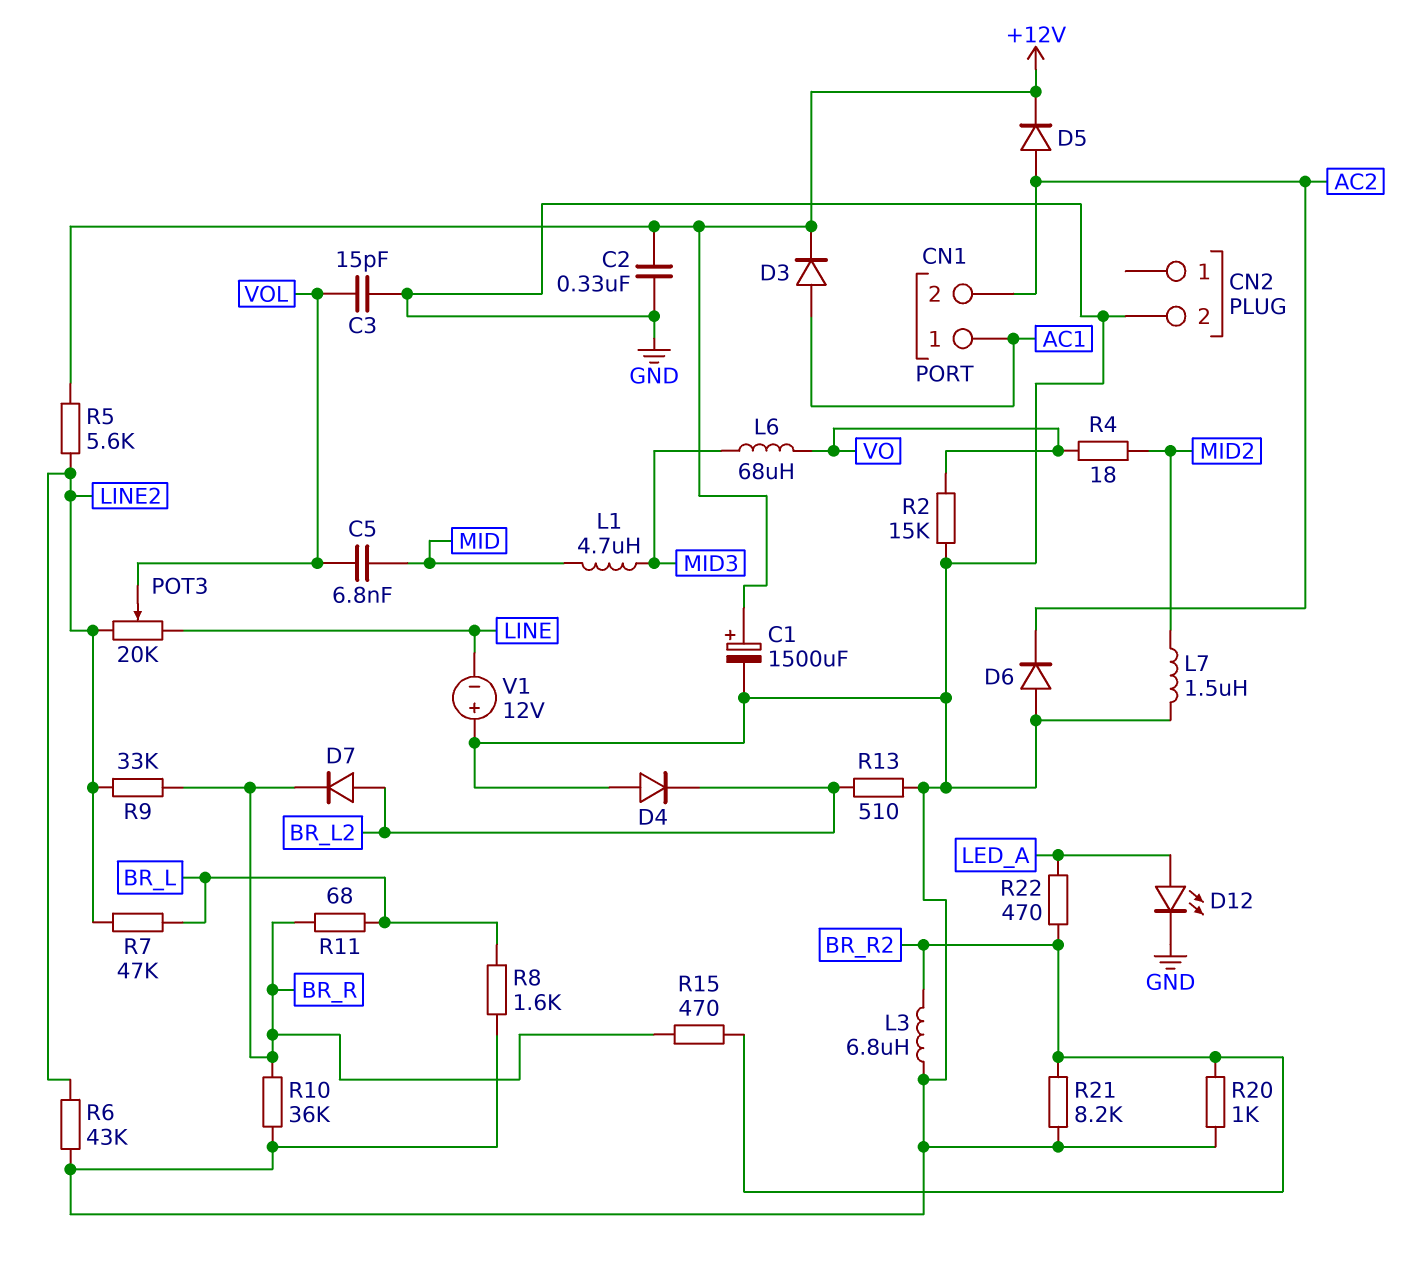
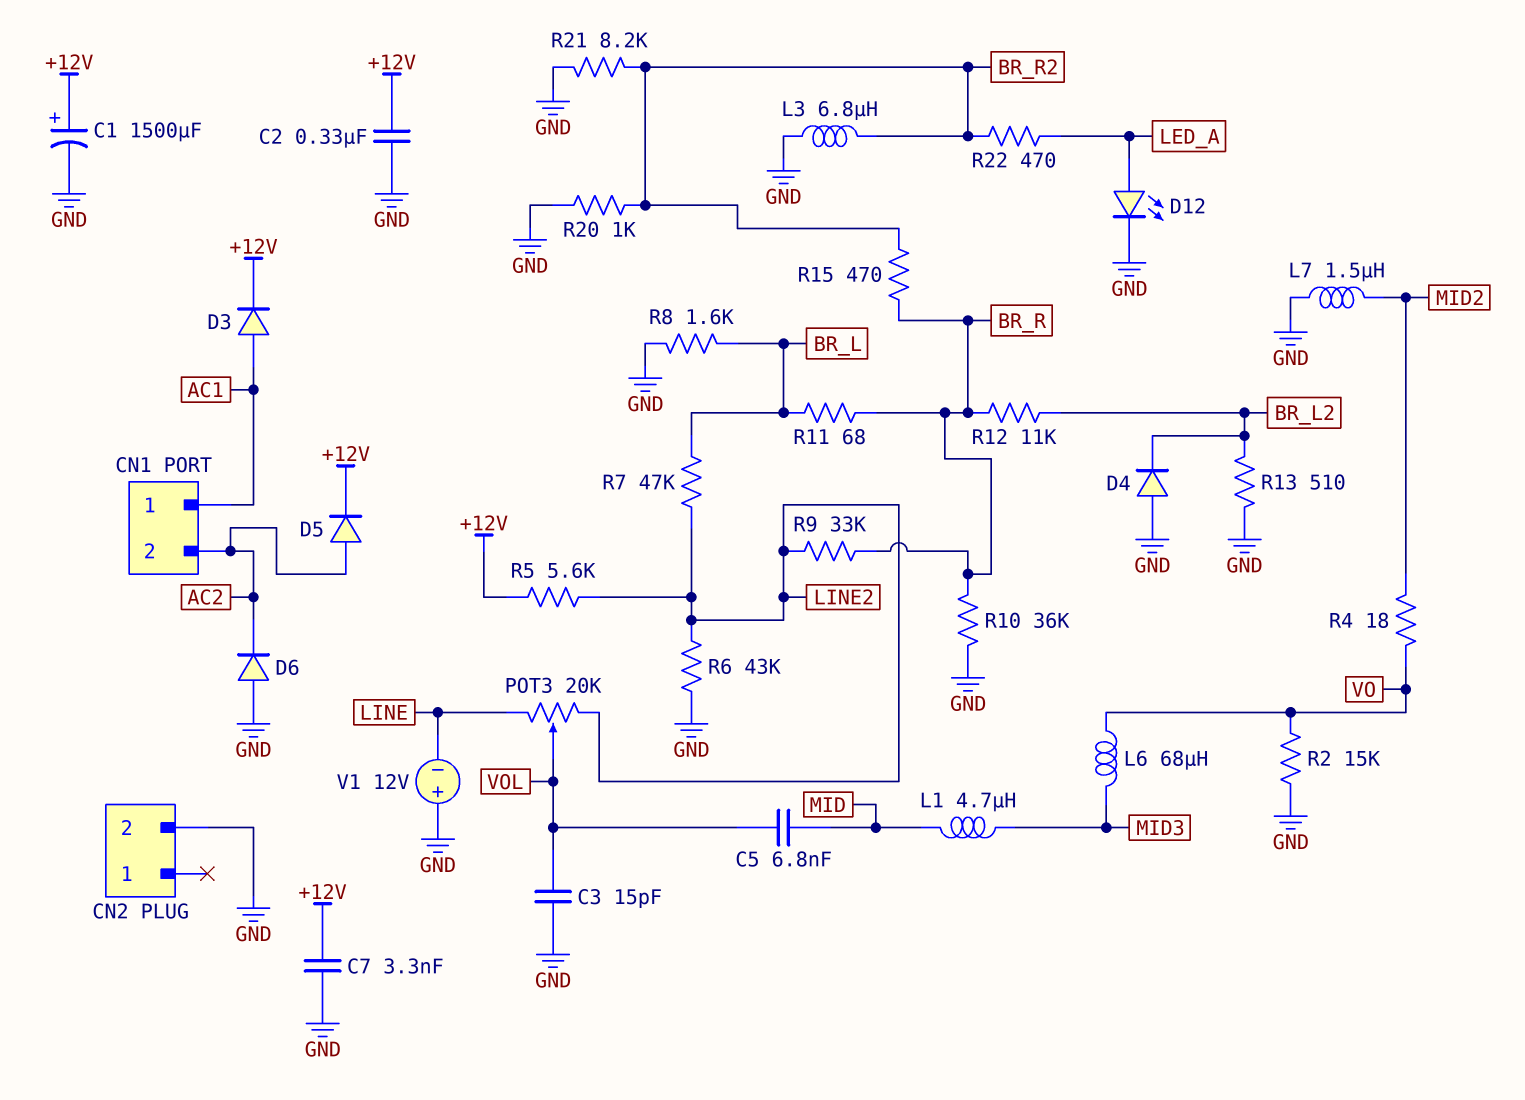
C7: none -> 3.3nF (+12V, GND)
D7: diode (A BR_L2, K BR_R) -> none
R12: none -> 11k (BR_L2, BR_R)

